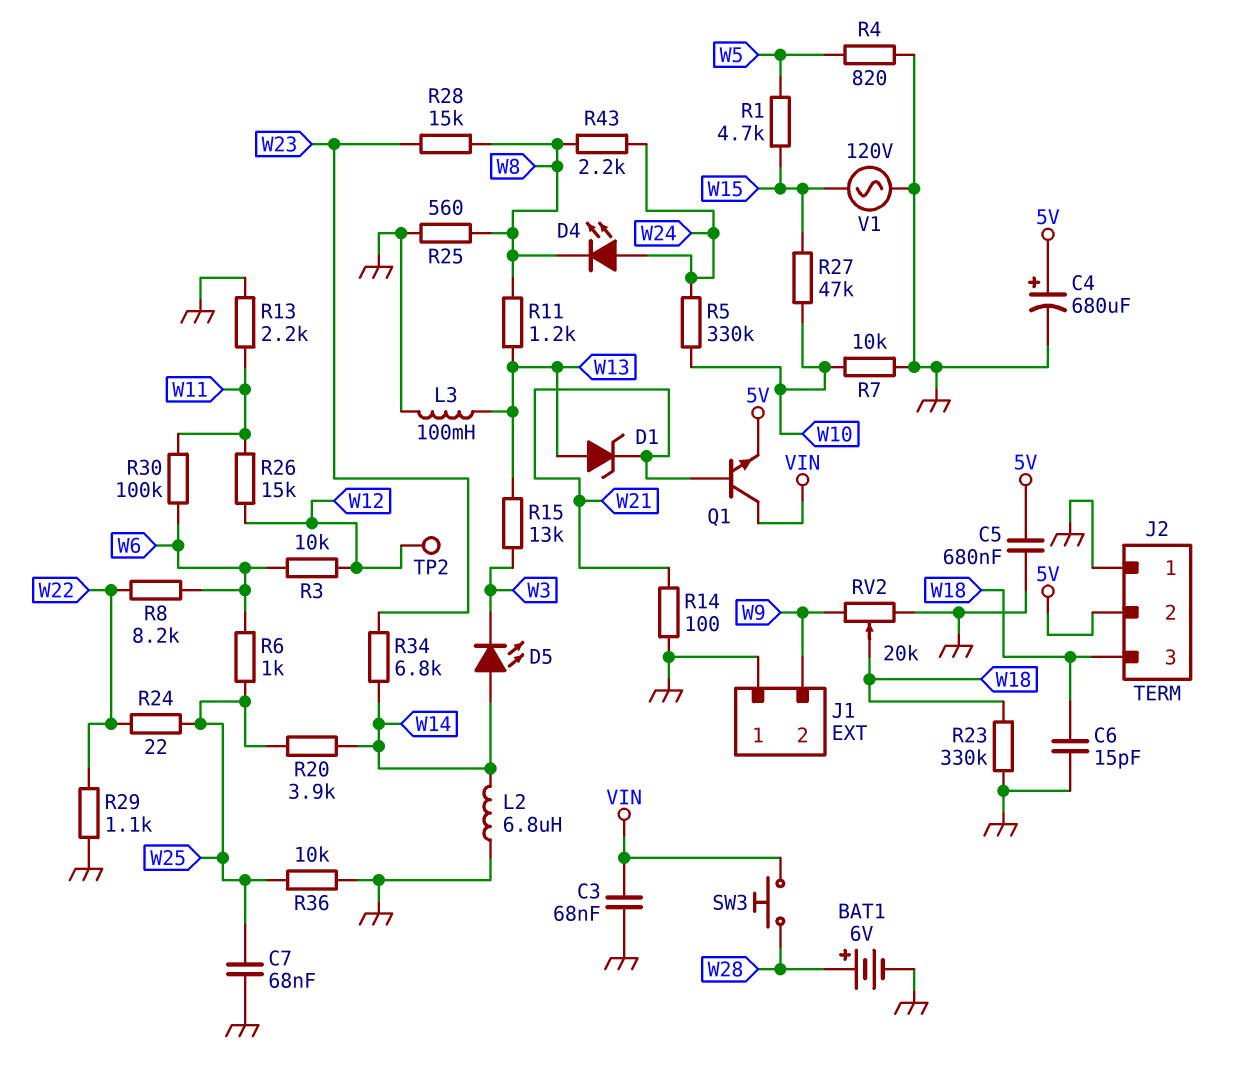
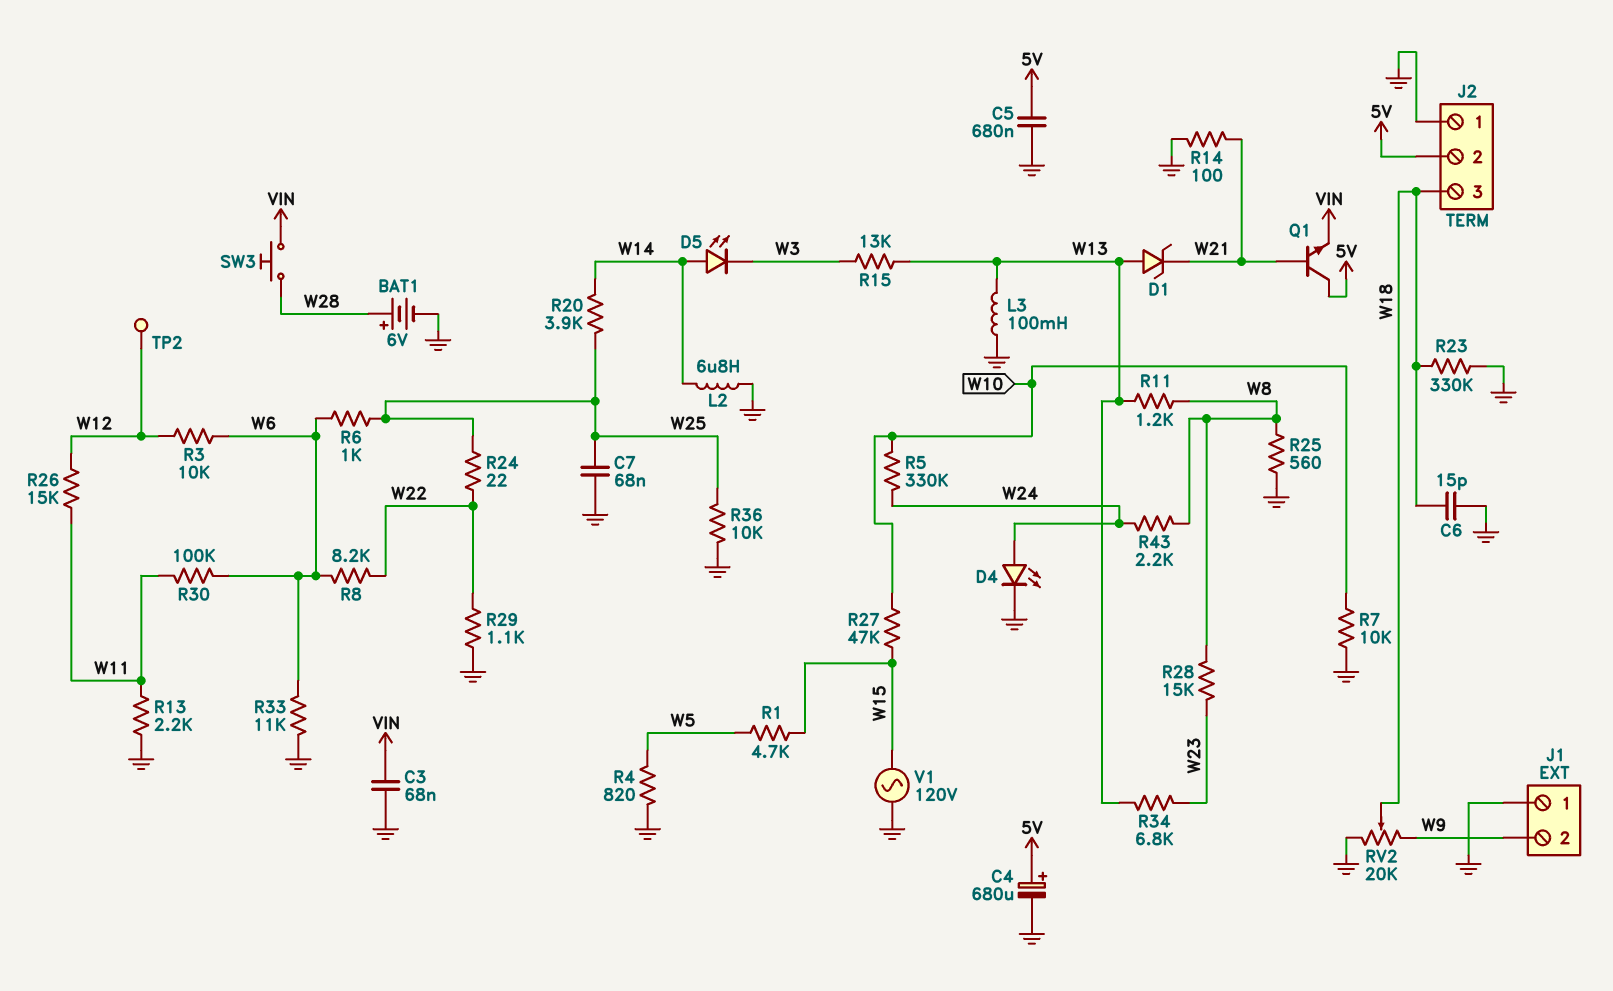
D4: LED (A W24, K W8) -> LED (A W24, K GND)
Q1: NPN (B W21, C VIN, E 5V) -> NPN (B W21, C 5V, E VIN)
R33: none -> 11k (GND, W6)
R34: 6.8k (W14, W23) -> 6.8k (W13, W23)

